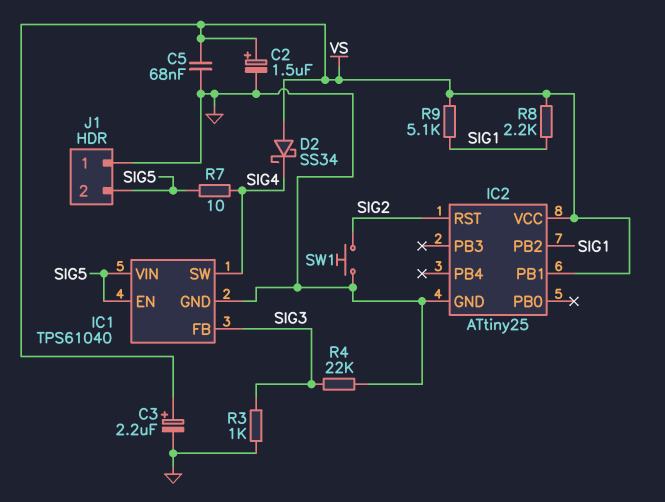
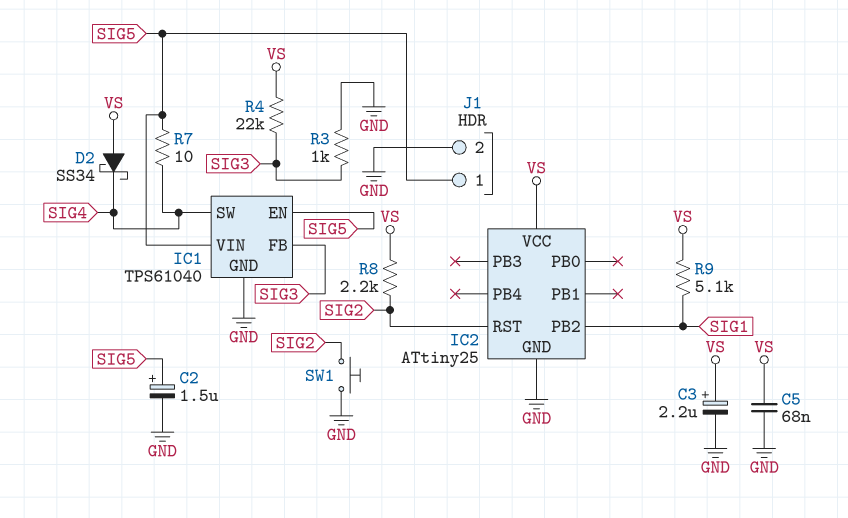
C2: 1.5uF (plus VS, minus GND) -> 1.5uF (plus SIG5, minus GND)
IC2 pin PB1: VS -> none
J1 pin 1: GND -> SIG5
J1 pin 2: SIG5 -> GND
R4: 22k (GND, SIG3) -> 22k (SIG3, VS)
R8: 2.2k (SIG1, VS) -> 2.2k (SIG2, VS)

